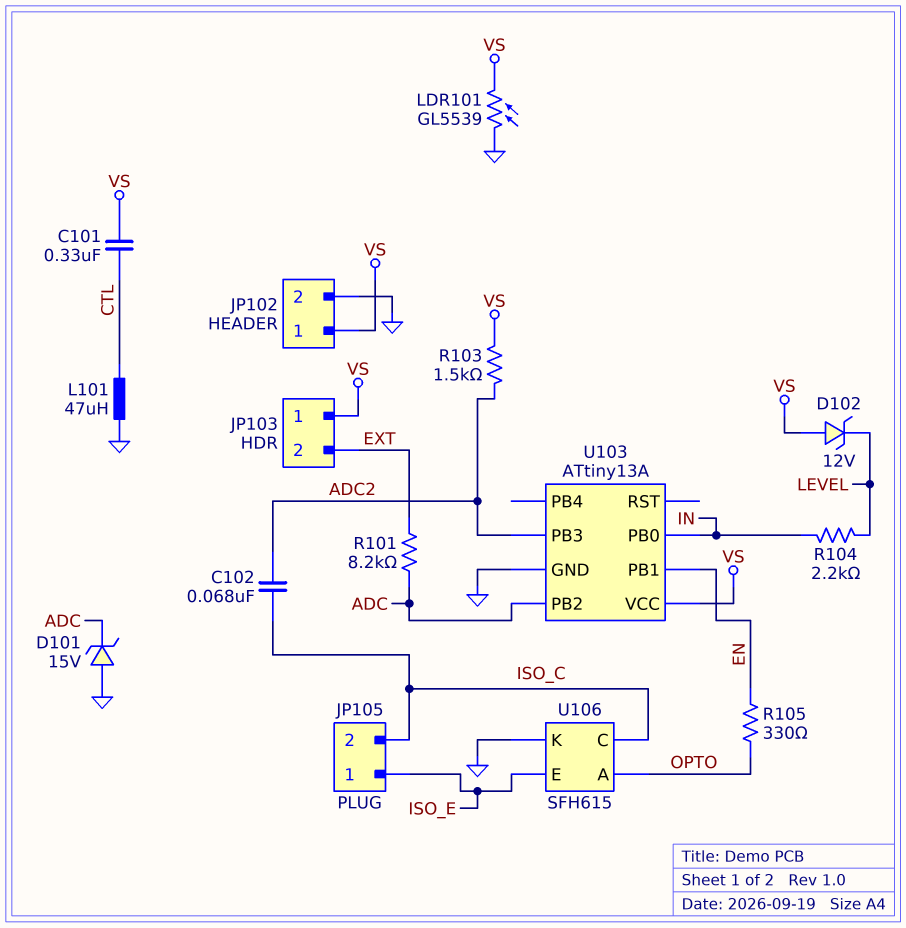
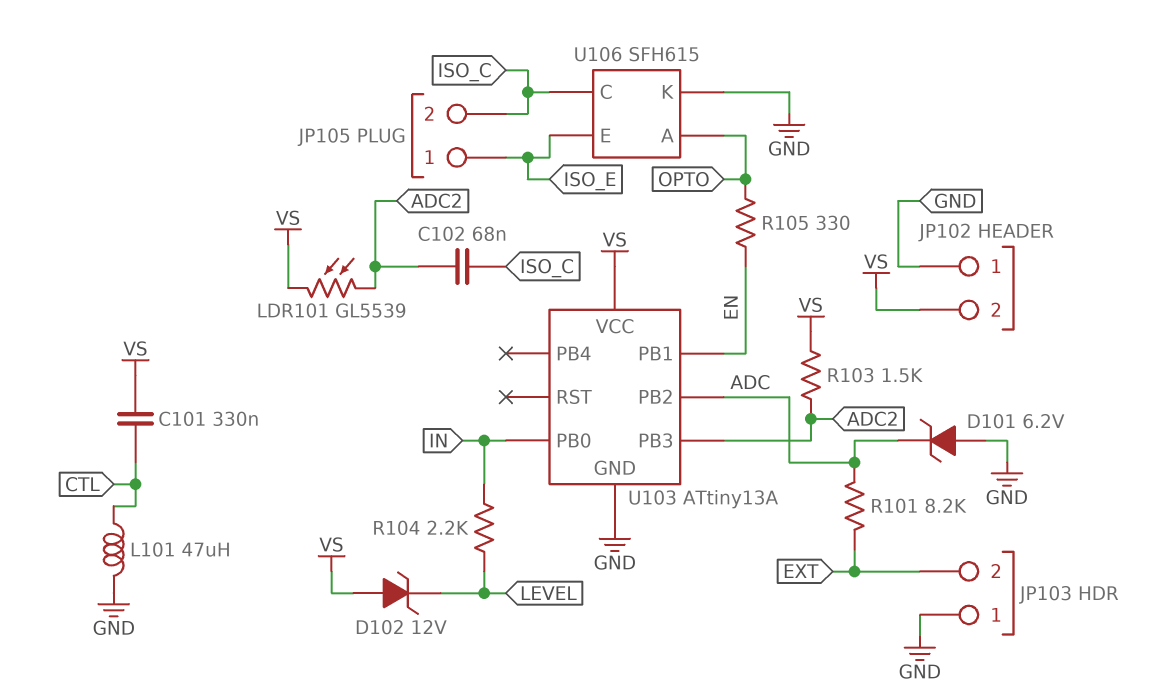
D101: zener 15V (A GND, K ADC) -> zener 6.2V (A GND, K ADC)
JP102 pin 1: VS -> GND
JP102 pin 2: GND -> VS
JP103 pin 1: VS -> GND
LDR101: GL5539 (GND, VS) -> GL5539 (ADC2, VS)

